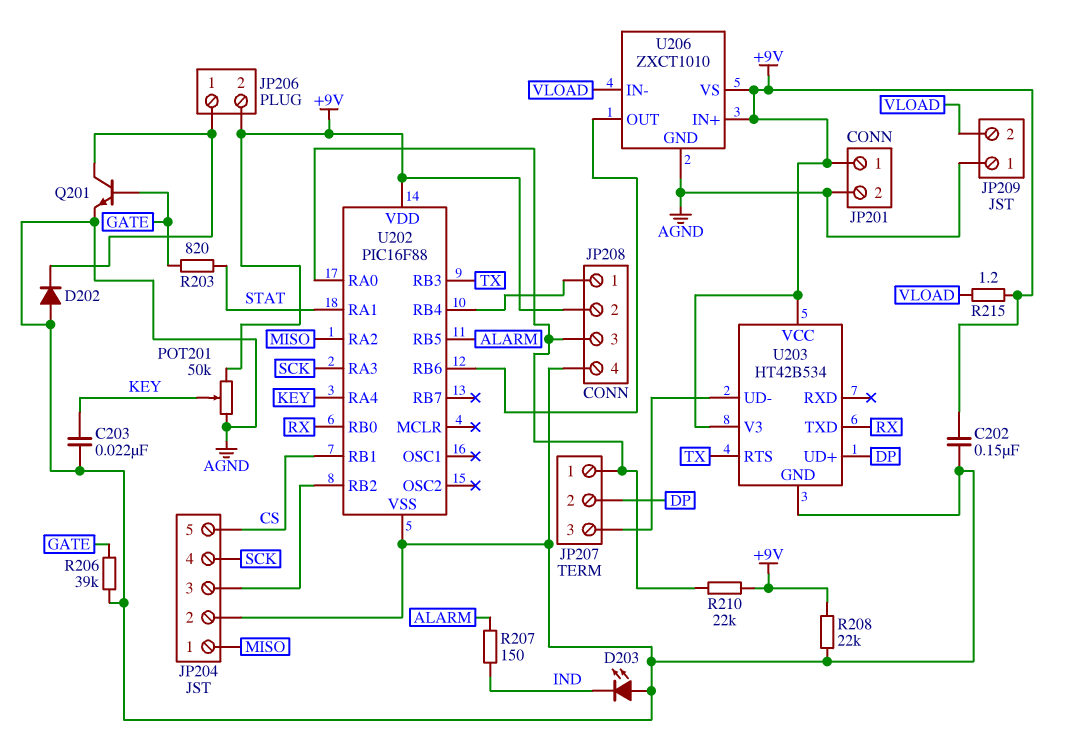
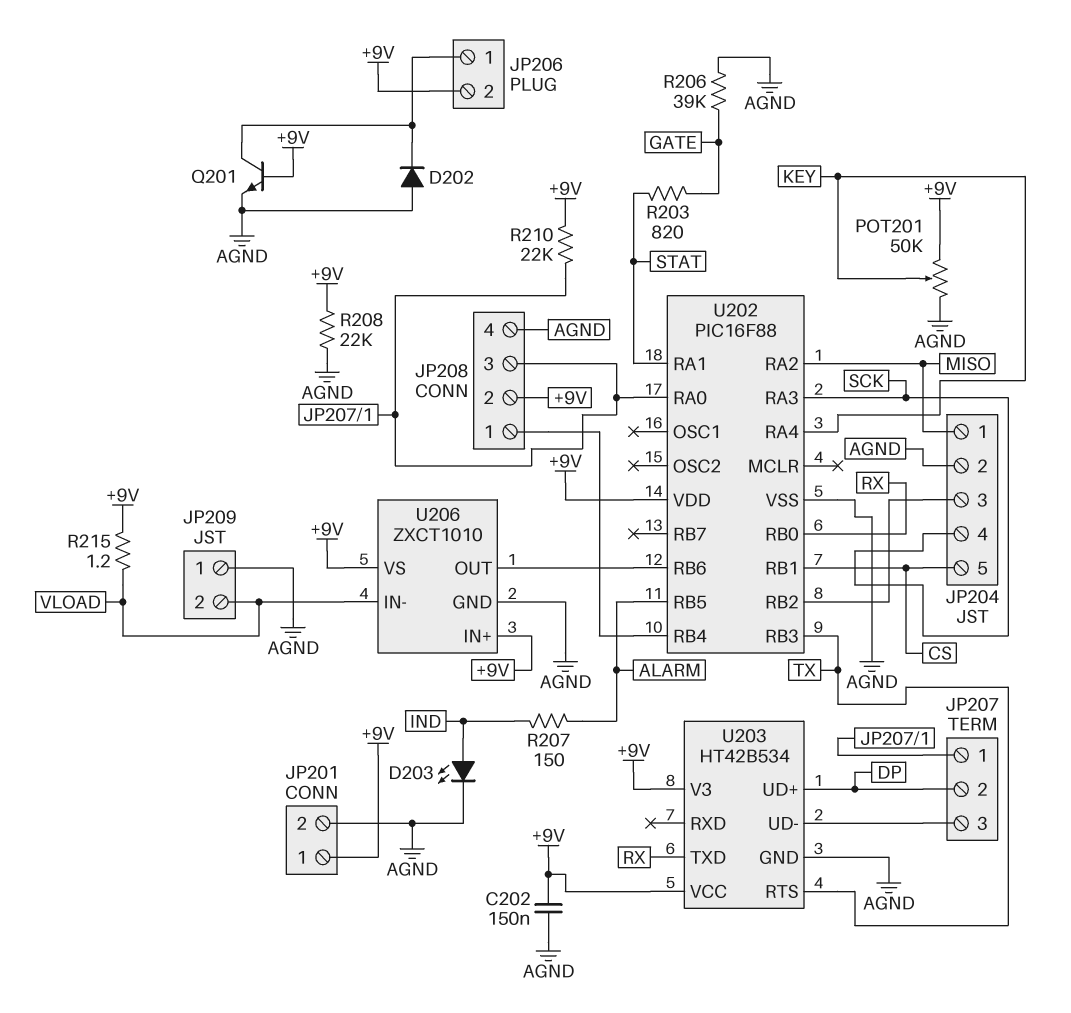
C203: 22nF (AGND, KEY) -> none
D203: LED (A AGND, K IND) -> LED (A IND, K AGND)
Q201: NPN (B GATE, C JP206/1, E AGND) -> NPN (B +9V, C JP206/1, E AGND)

